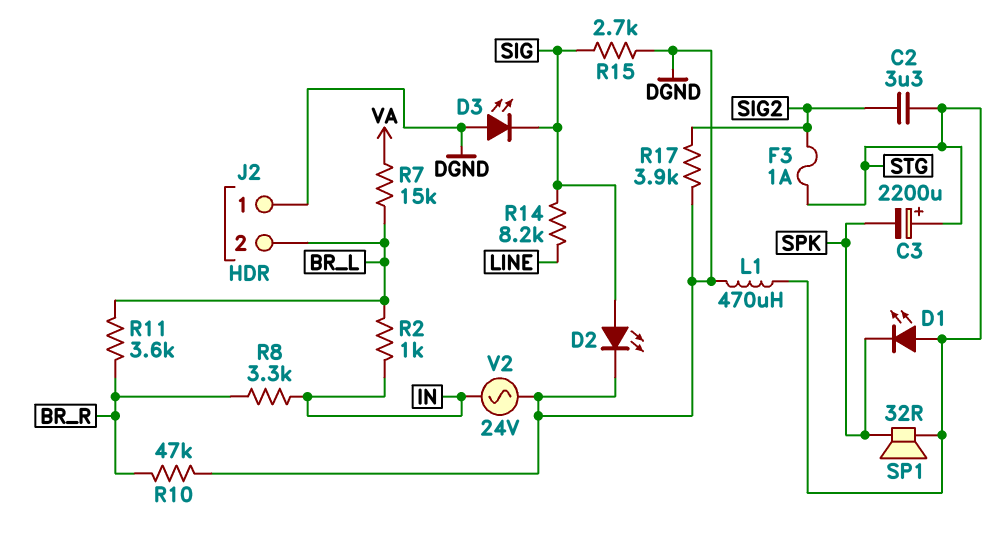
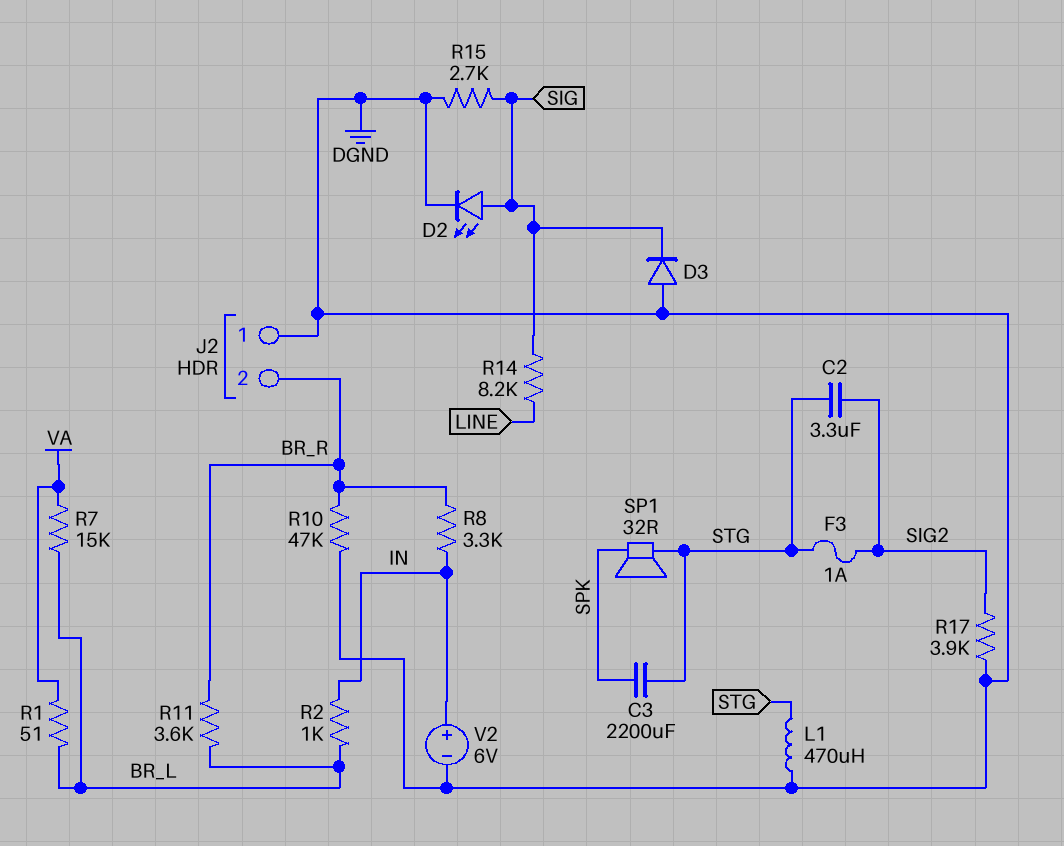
C3: 2200uF (plus STG, minus SPK) -> 2200uF (SPK, STG)
D1: LED (A STG, K SPK) -> none
D3: LED (A DGND, K SIG) -> diode (A DGND, K SIG)
J2 pin 2: BR_L -> BR_R
R1: none -> 51 (BR_L, VA)
V2: AC 24V (DGND, IN) -> 6V (plus IN, minus DGND)

